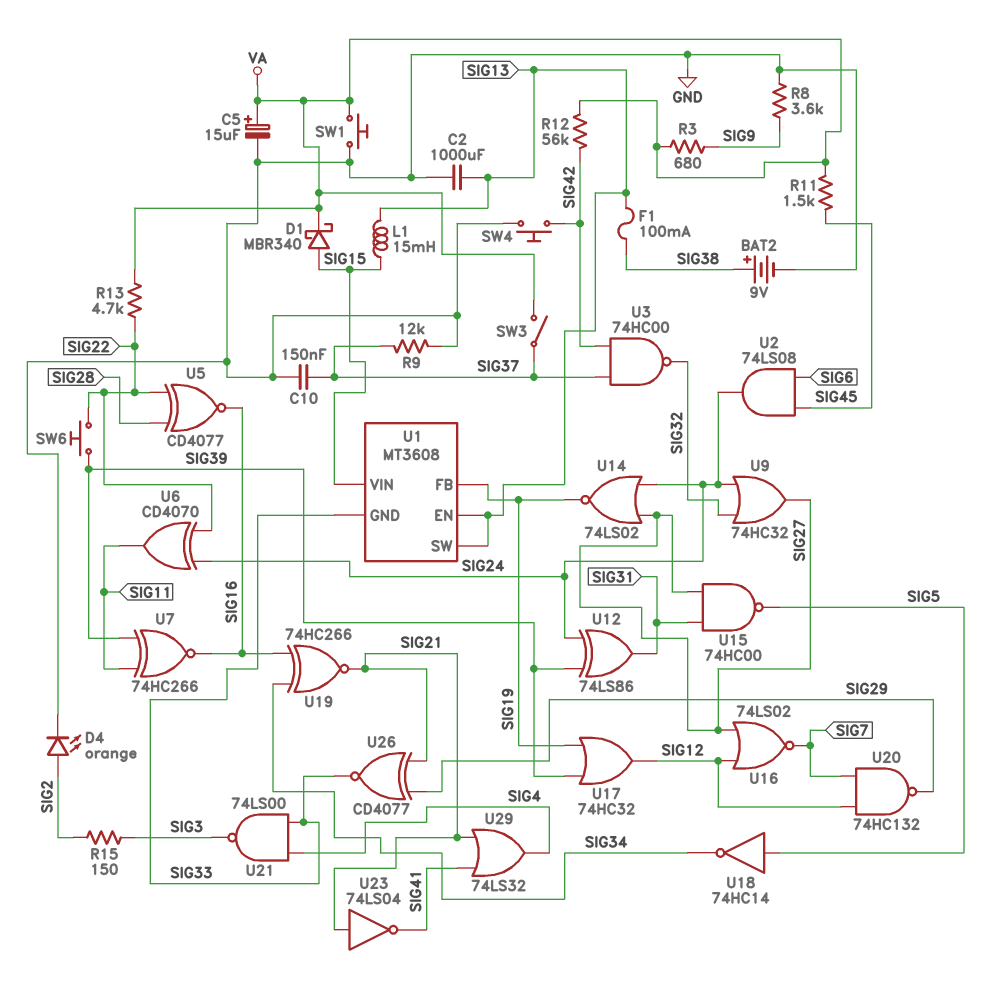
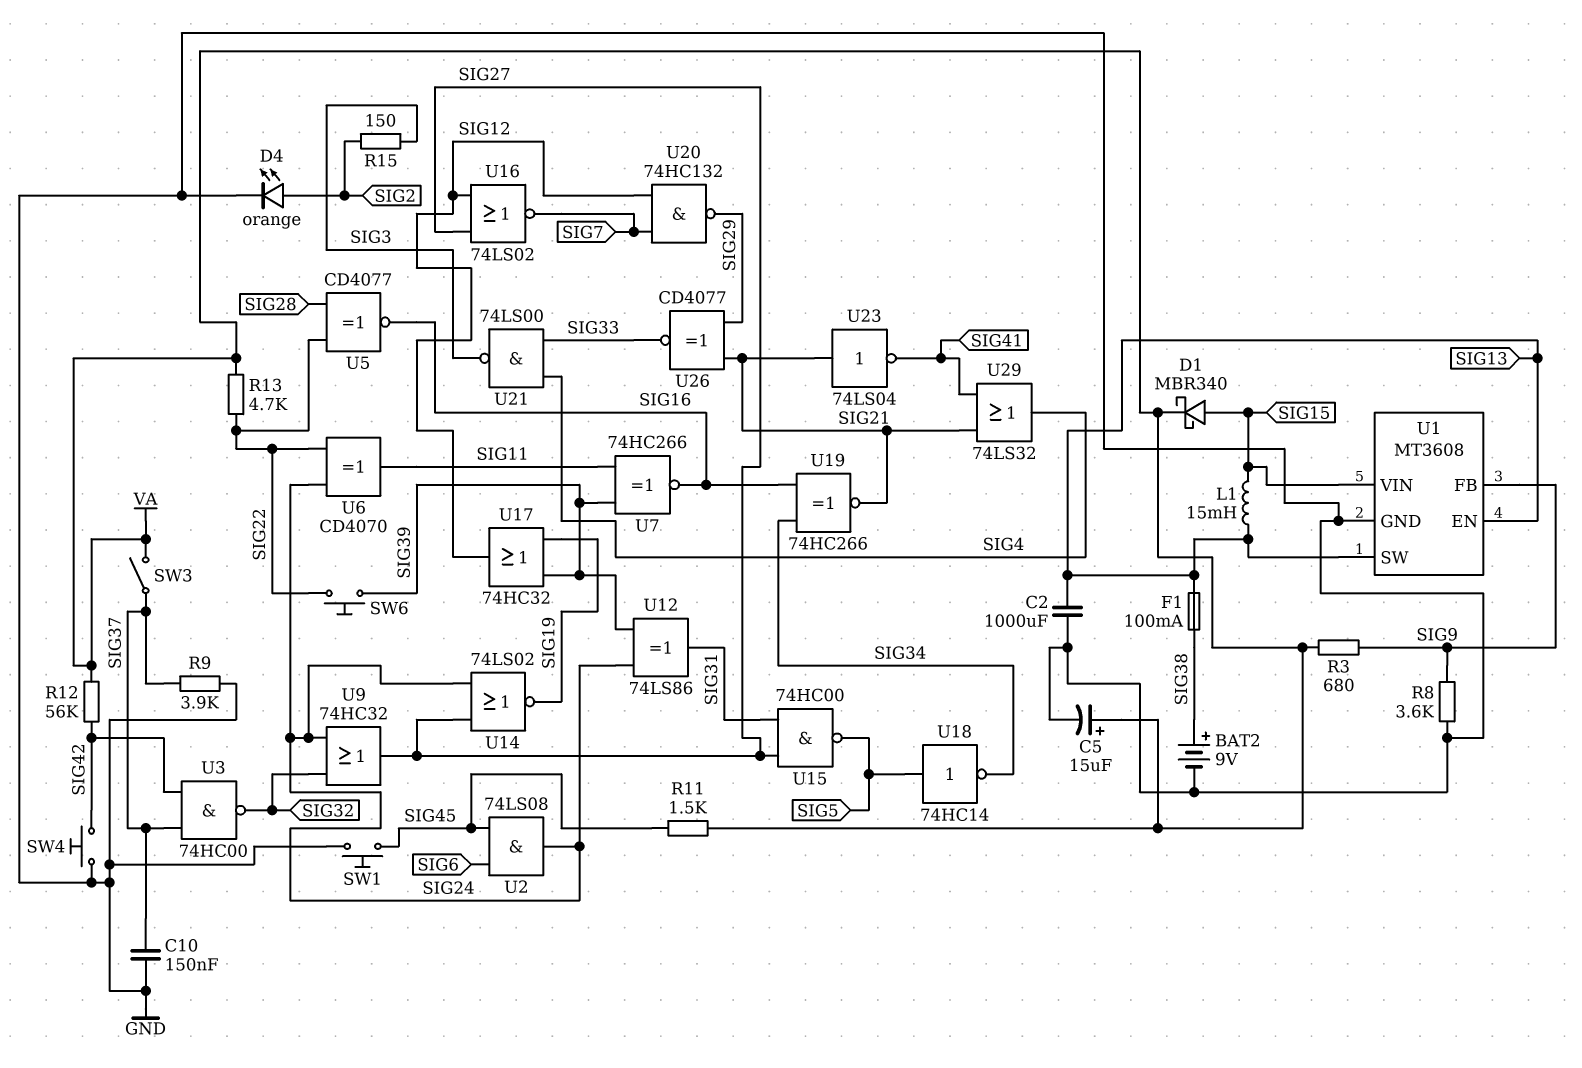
R9: 12k (GND, SIG37) -> 3.9k (GND, SIG37)
SW1: button (GND, VA) -> button (GND, SIG45)
U1 pin FB: SIG19 -> SIG9
U1 pin GND: SIG33 -> GND

